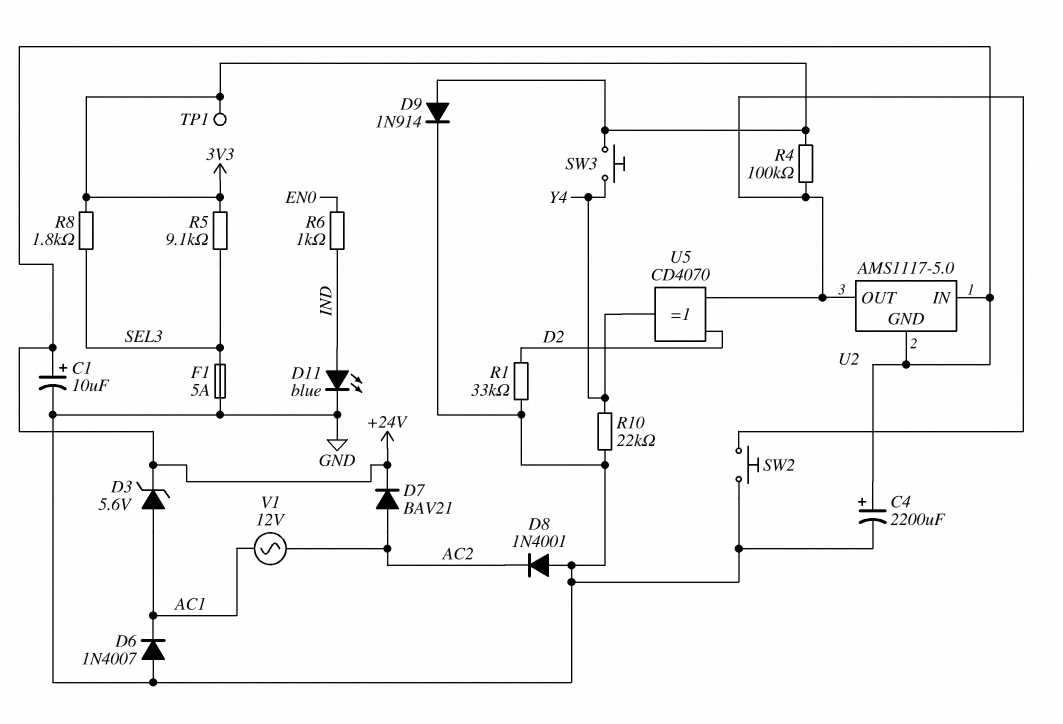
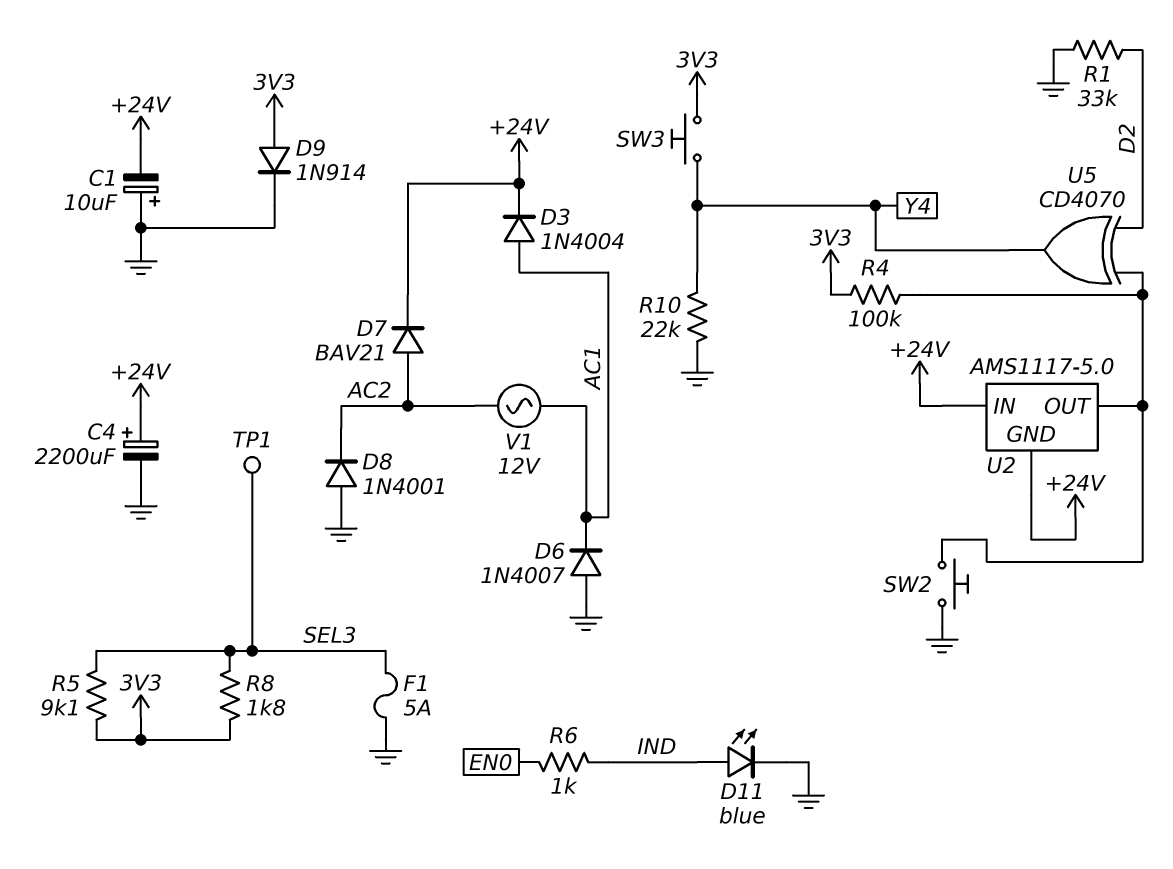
C1: 10uF (plus +24V, minus GND) -> 10uF (plus GND, minus +24V)
D3: zener 5.6V (A AC1, K +24V) -> diode 1N4004 (A AC1, K +24V)
TP1: test point (3V3) -> test point (SEL3)

